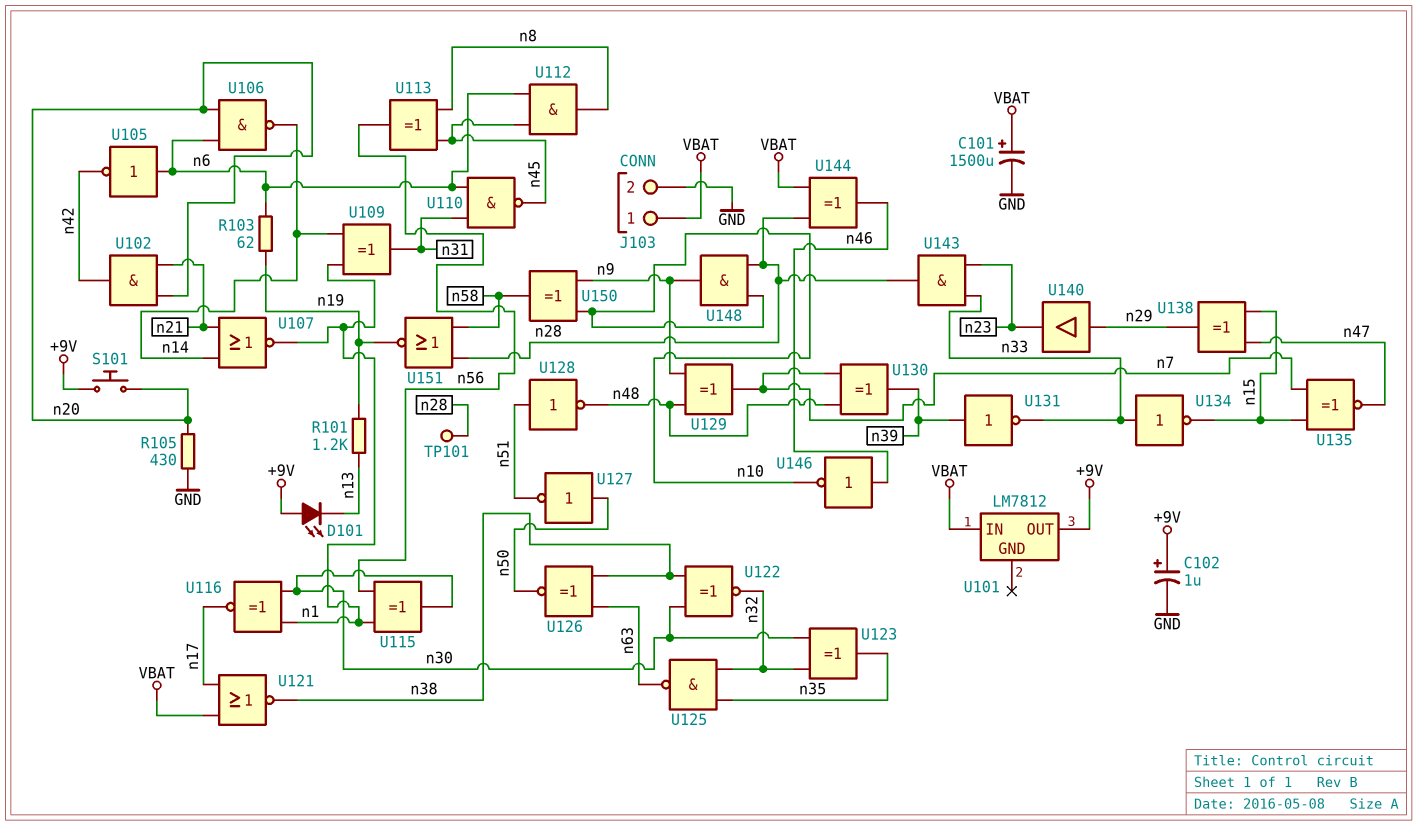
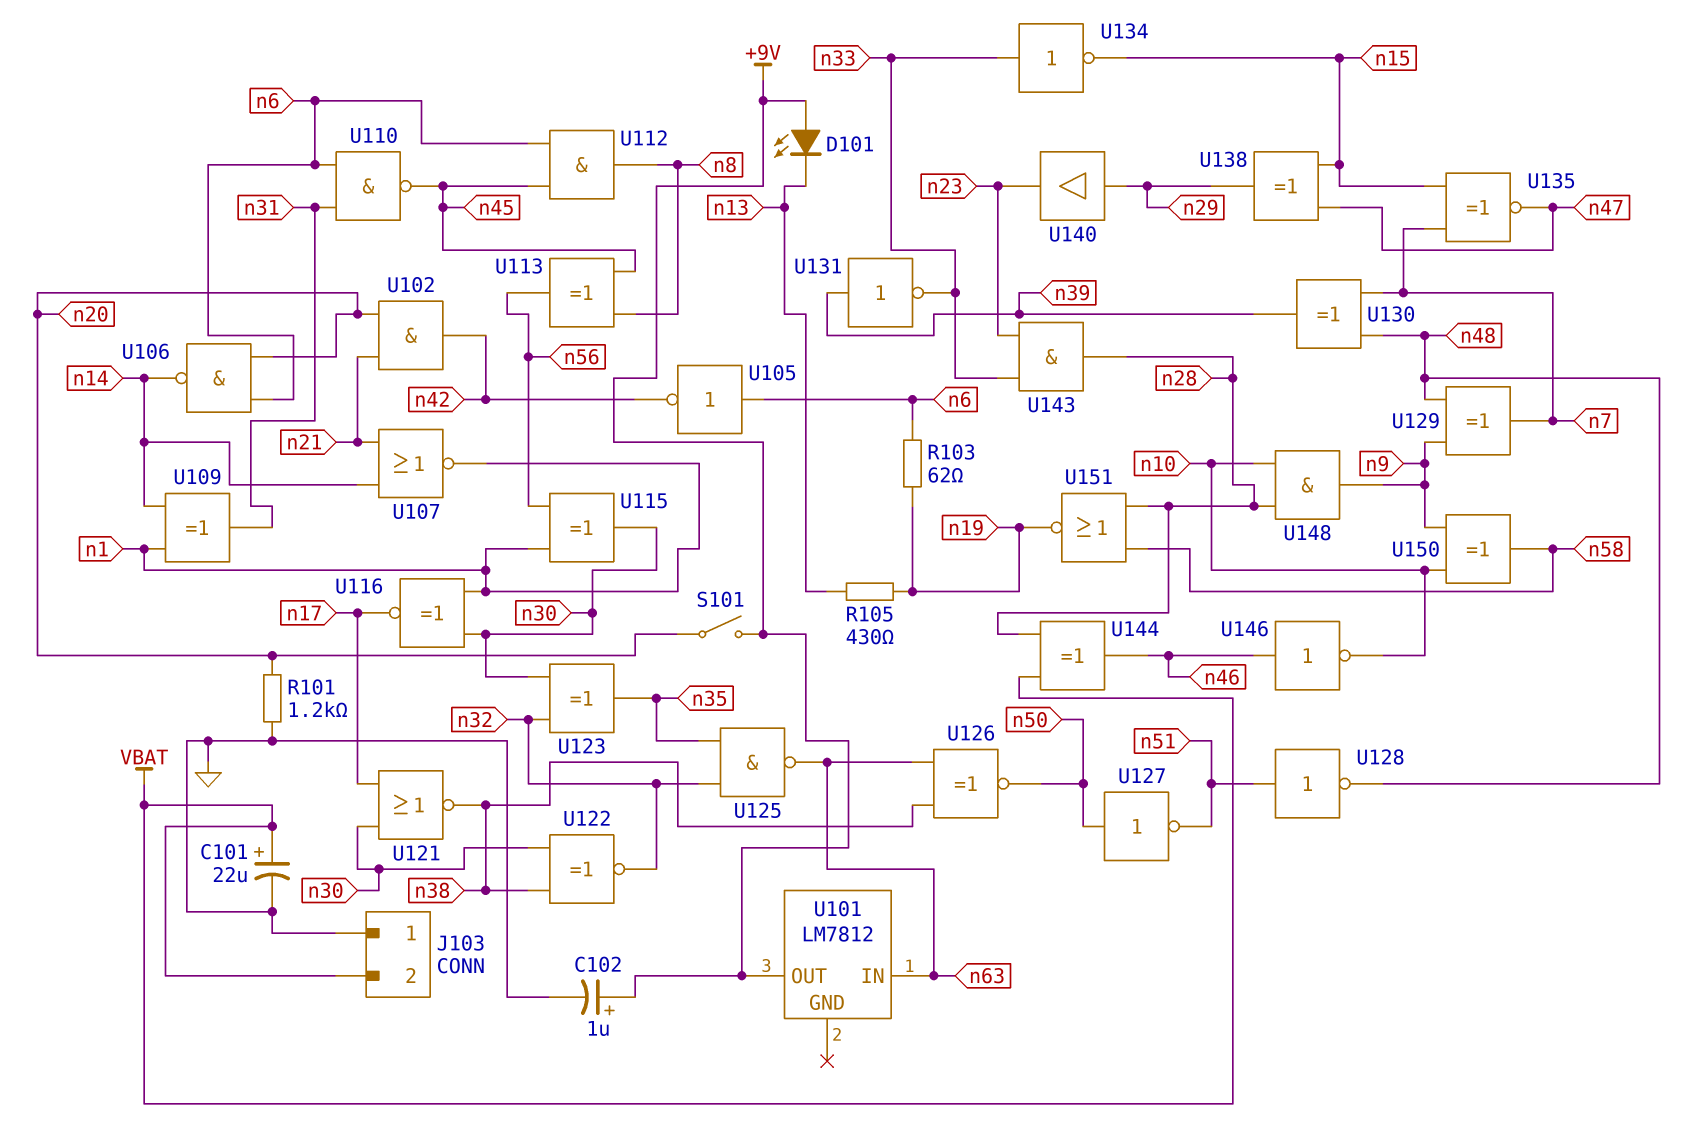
C101: 1500uF (plus VBAT, minus GND) -> 22uF (plus VBAT, minus GND)
J103 pin 1: VBAT -> GND
J103 pin 2: GND -> VBAT
R101: 1.2k (n13, n19) -> 1.2k (GND, n20)
R105: 430 (GND, n20) -> 430 (n13, n19)
S101: button (+9V, n20) -> switch (+9V, n20)
TP101: test point (n28) -> none
U101 pin IN: VBAT -> n63
U121: NOR (in VBAT, in n17, out n38) -> NOR (in n17, in n30, out n38)

